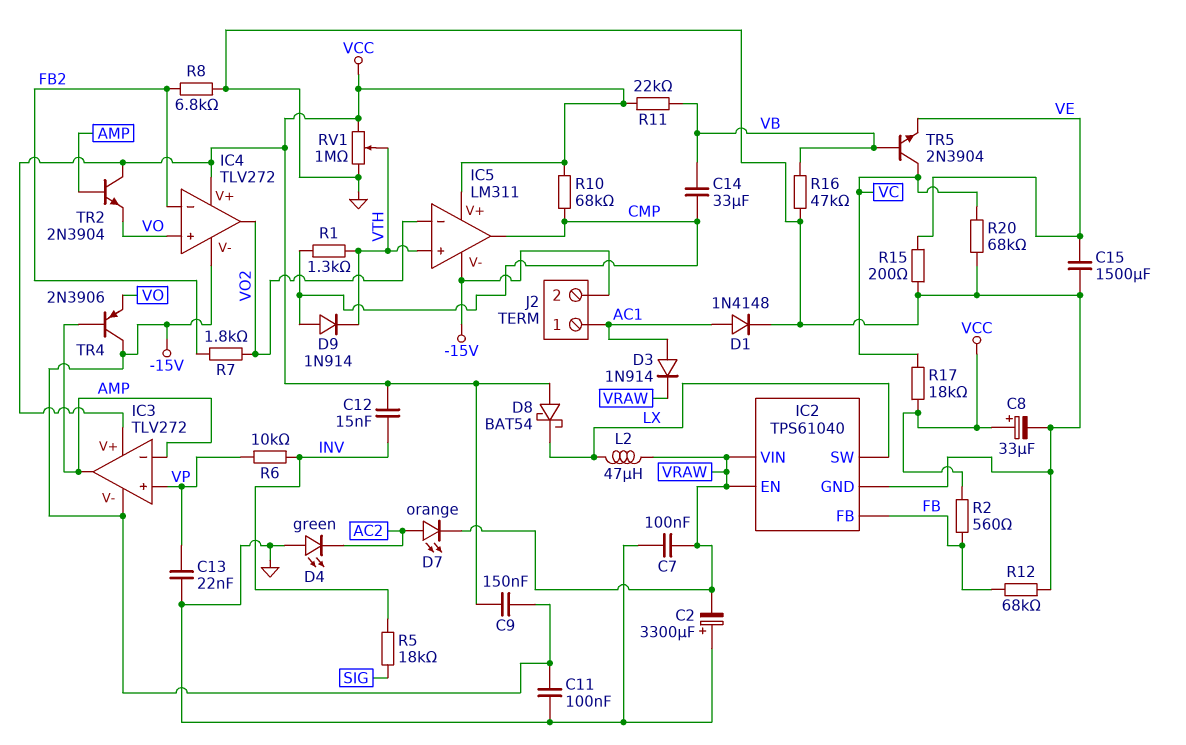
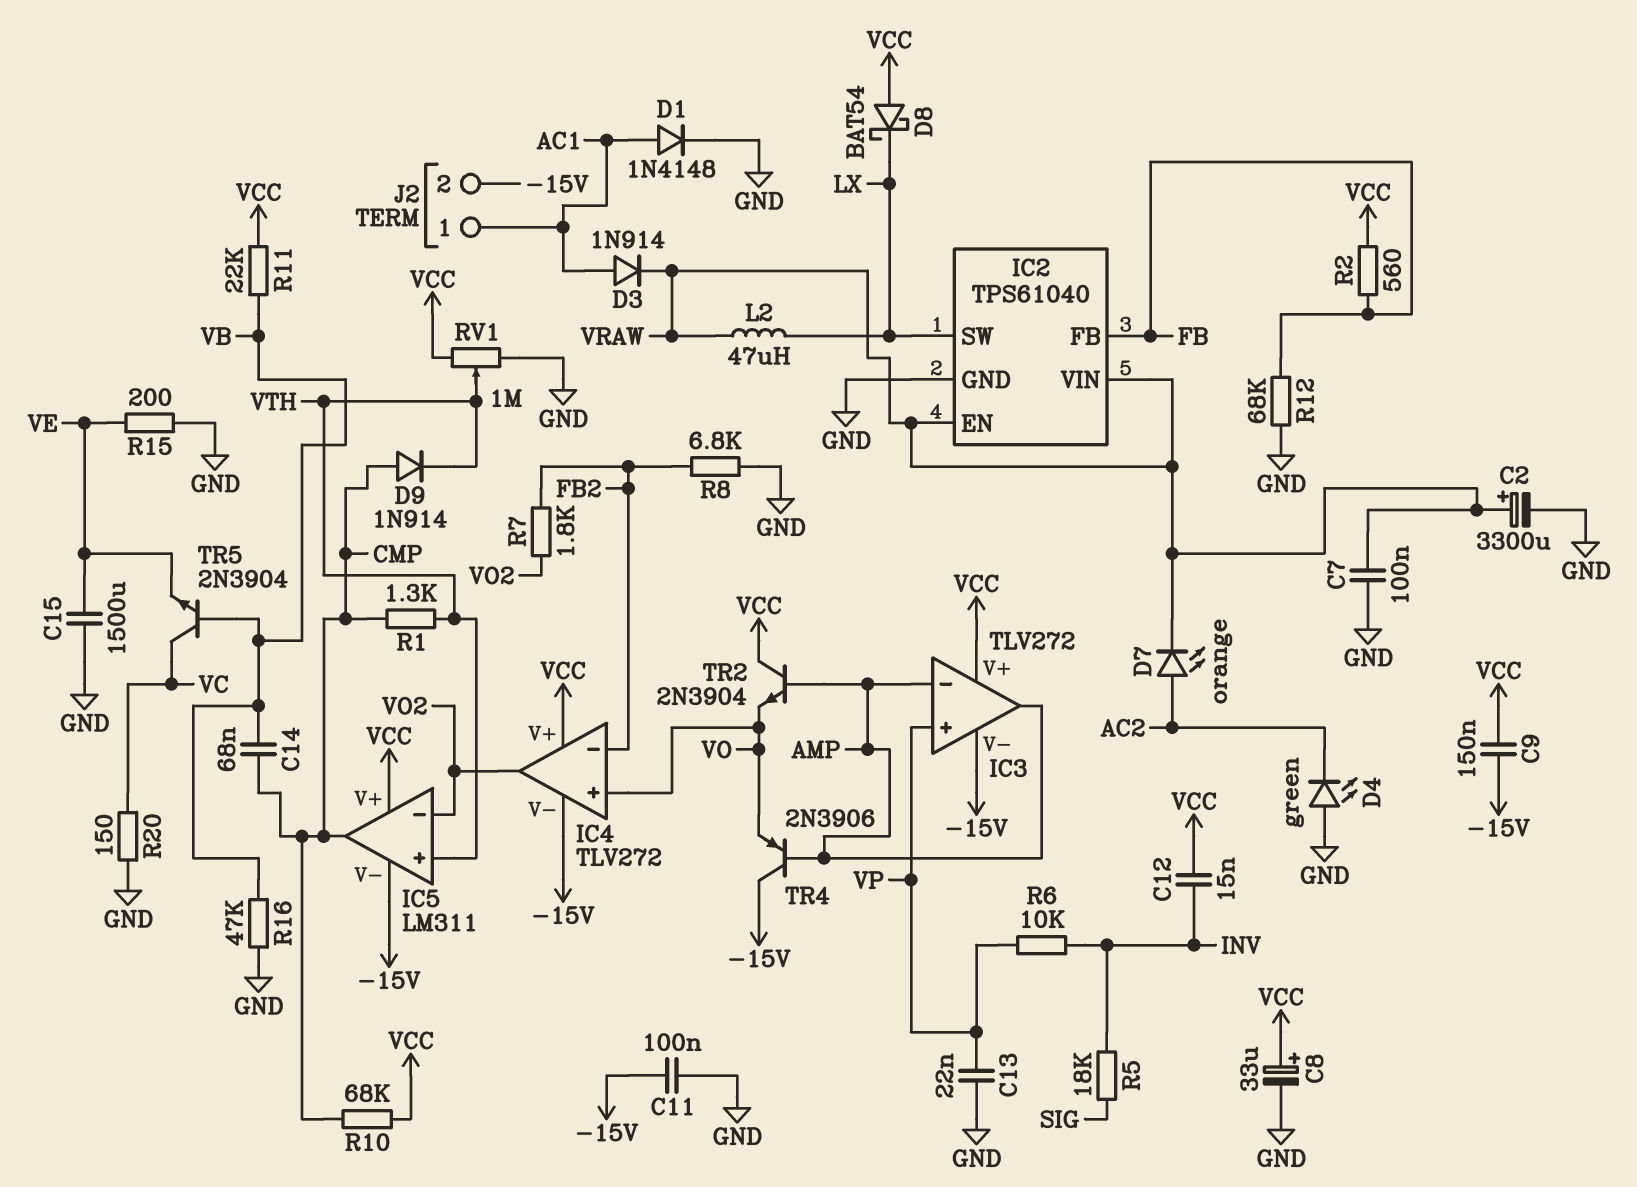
C2: 3300uF (plus GND, minus VRAW) -> 3300uF (plus VRAW, minus GND)
C14: 33uF (CMP, VB) -> 68nF (CMP, VB)
R17: 18k (VC, VCC) -> none
R20: 68k (GND, VC) -> 150 (GND, VC)

